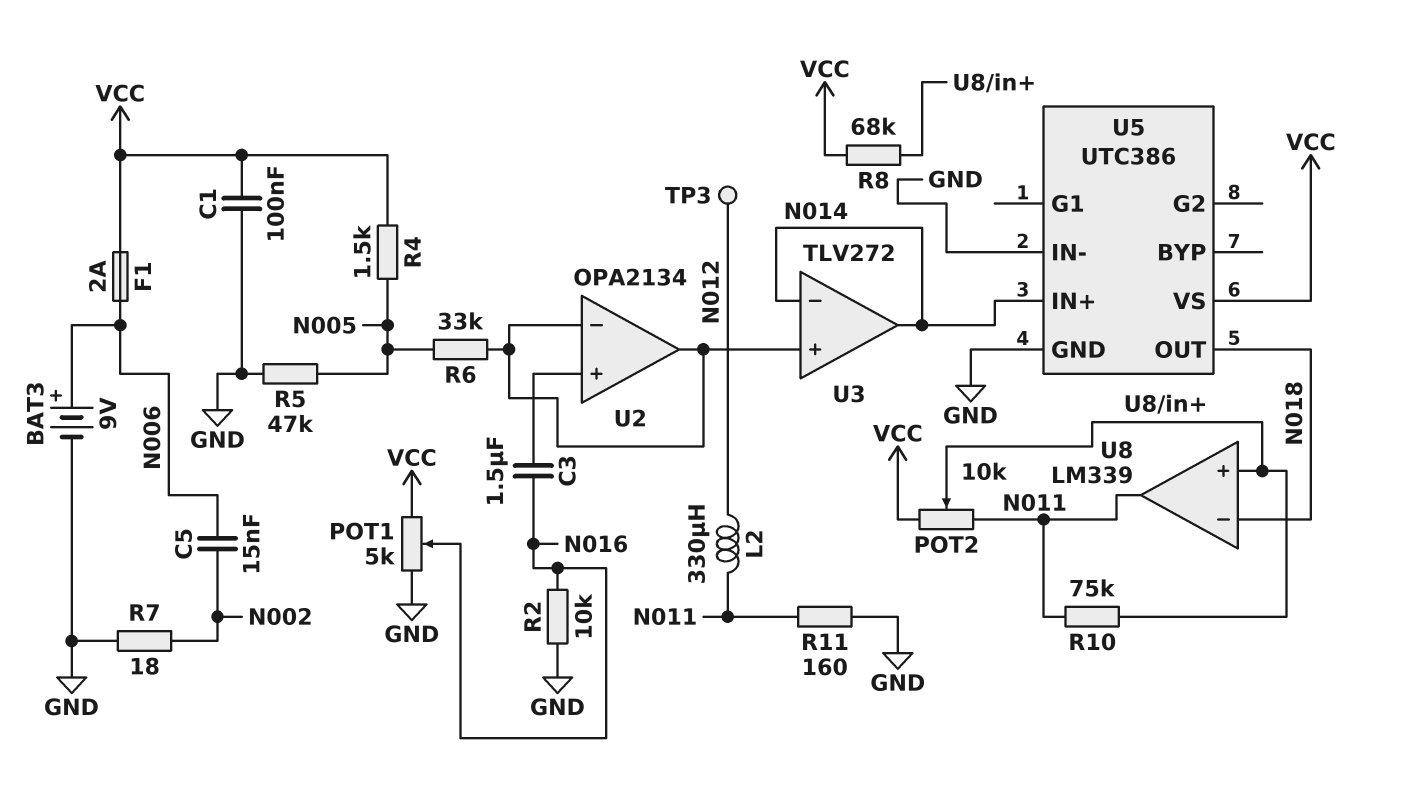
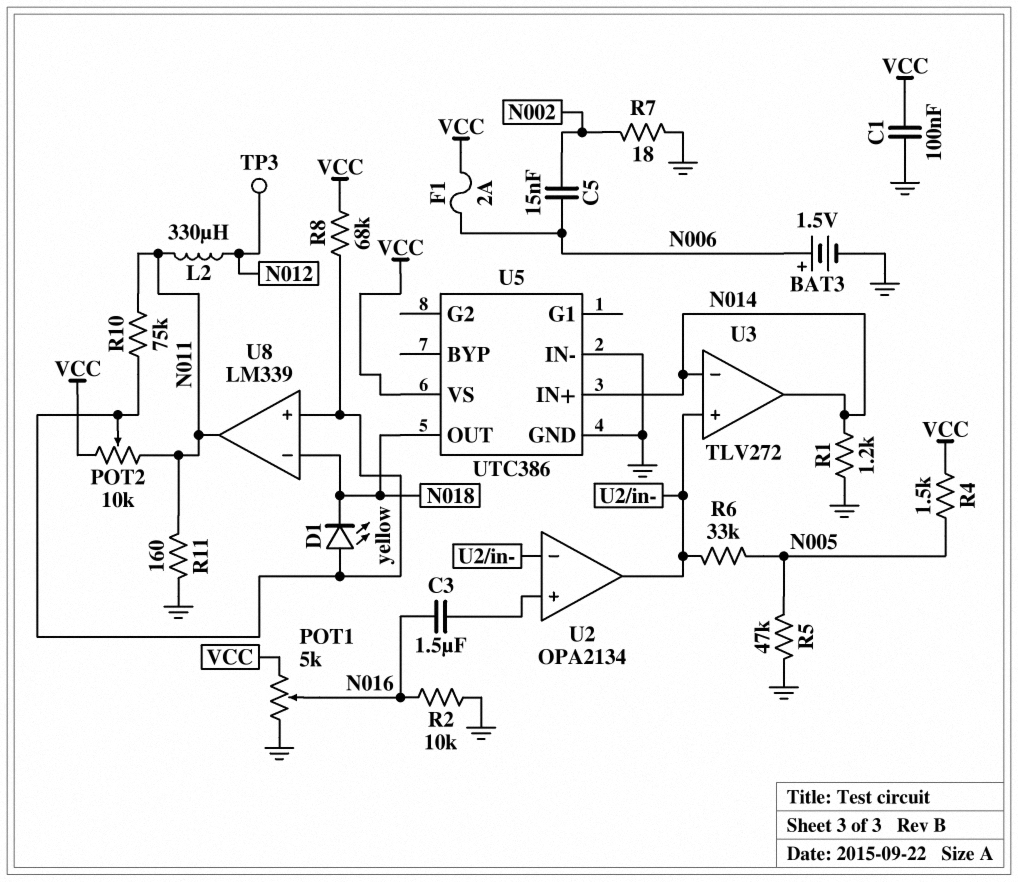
BAT3: 9V (plus N006, minus GND) -> 1.5V (plus N006, minus GND)
D1: none -> LED yellow (A U8/in+, K N018)
R1: none -> 1.2k (GND, N014)

